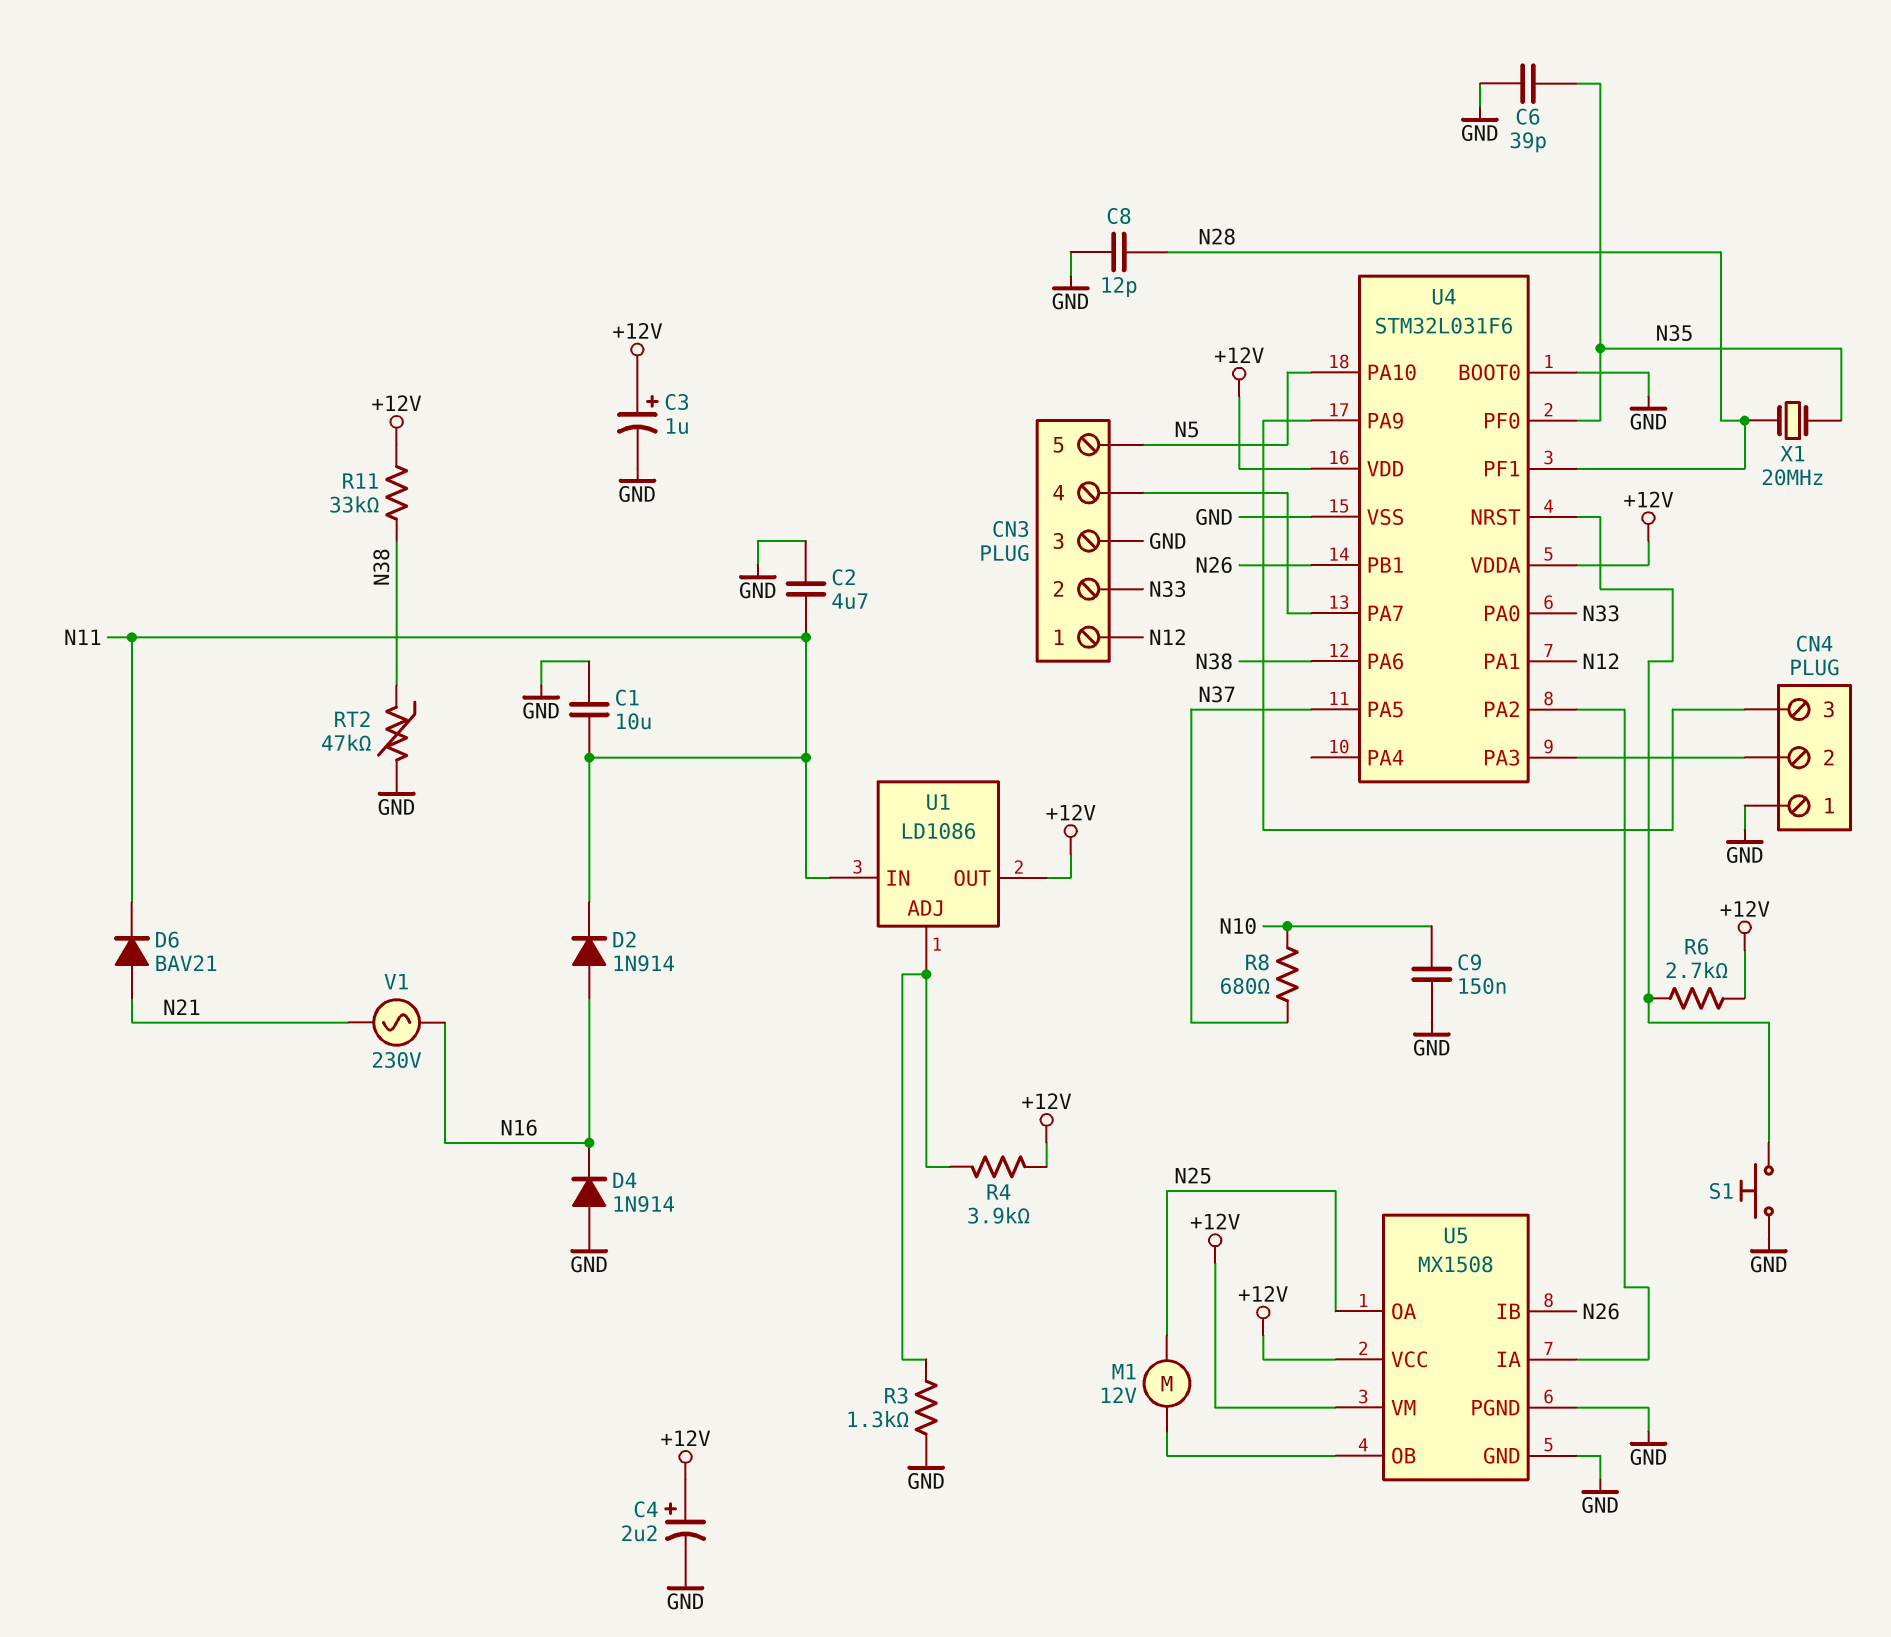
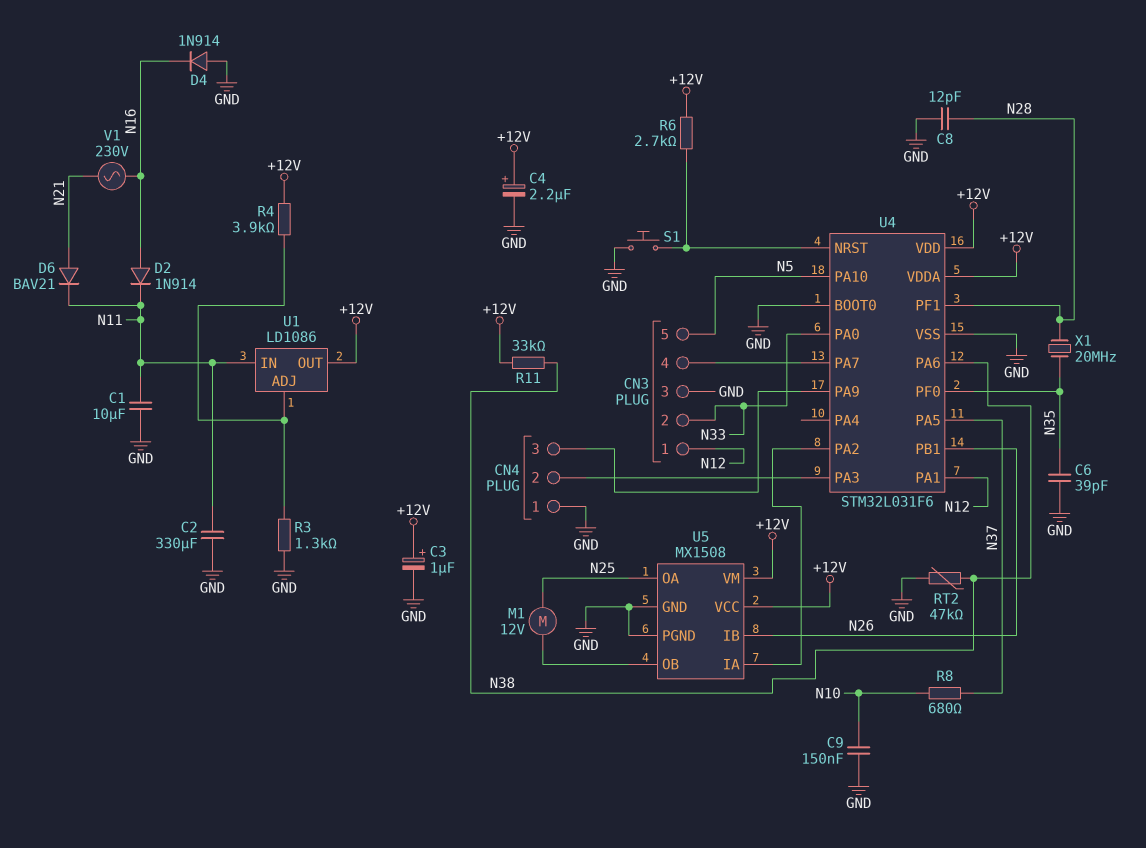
C2: 4.7uF (GND, N11) -> 330uF (GND, N11)

